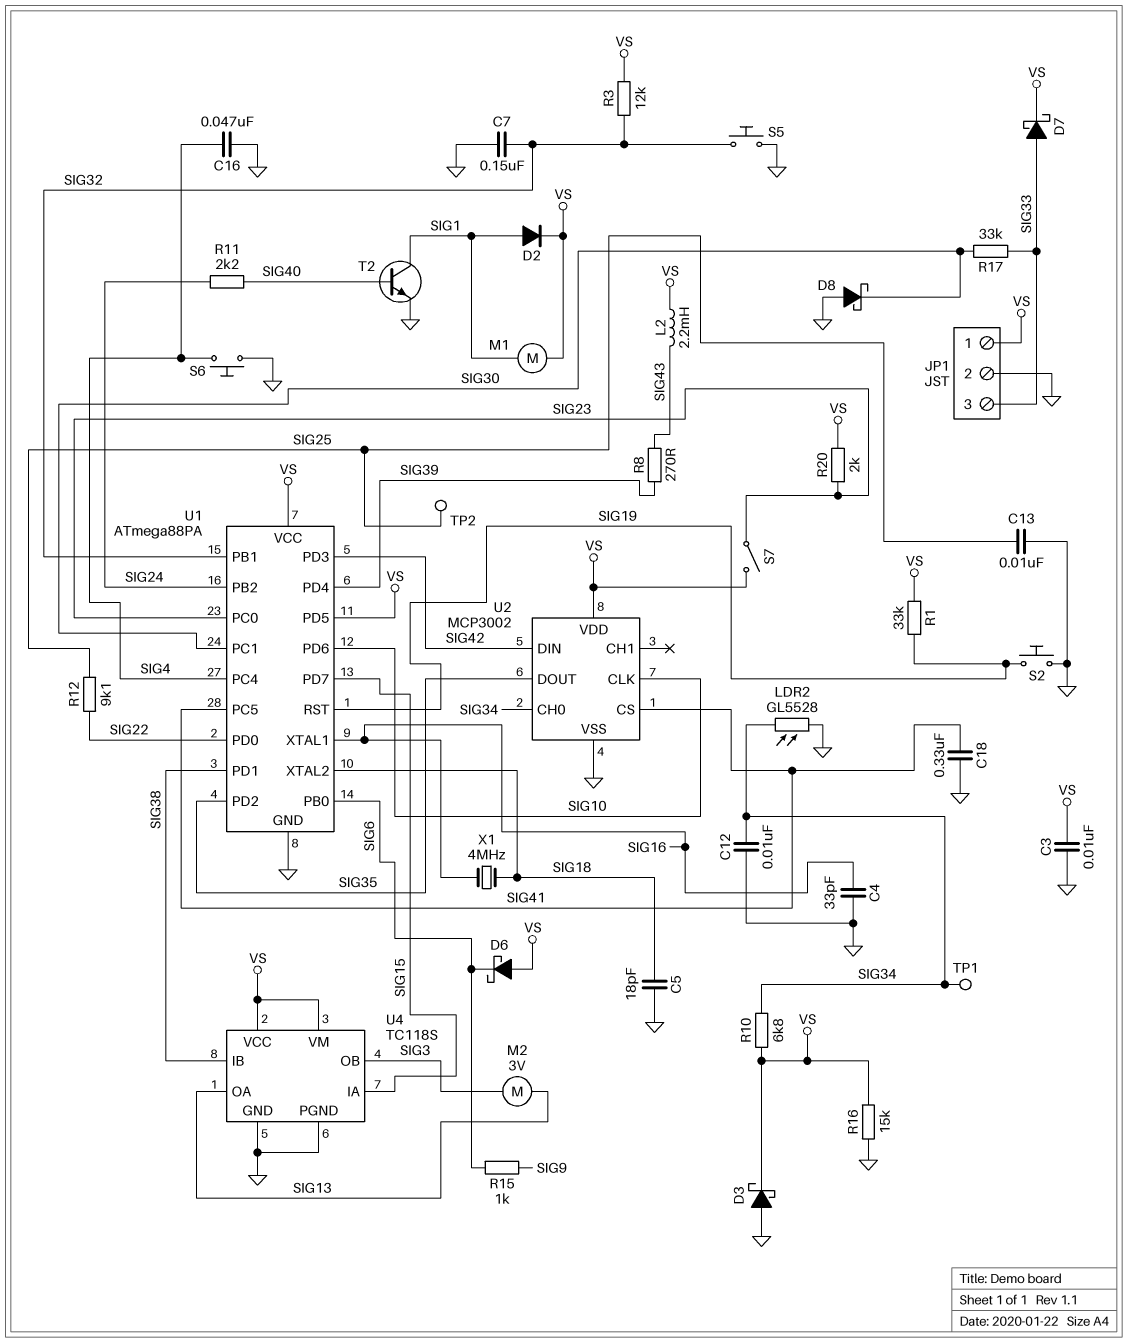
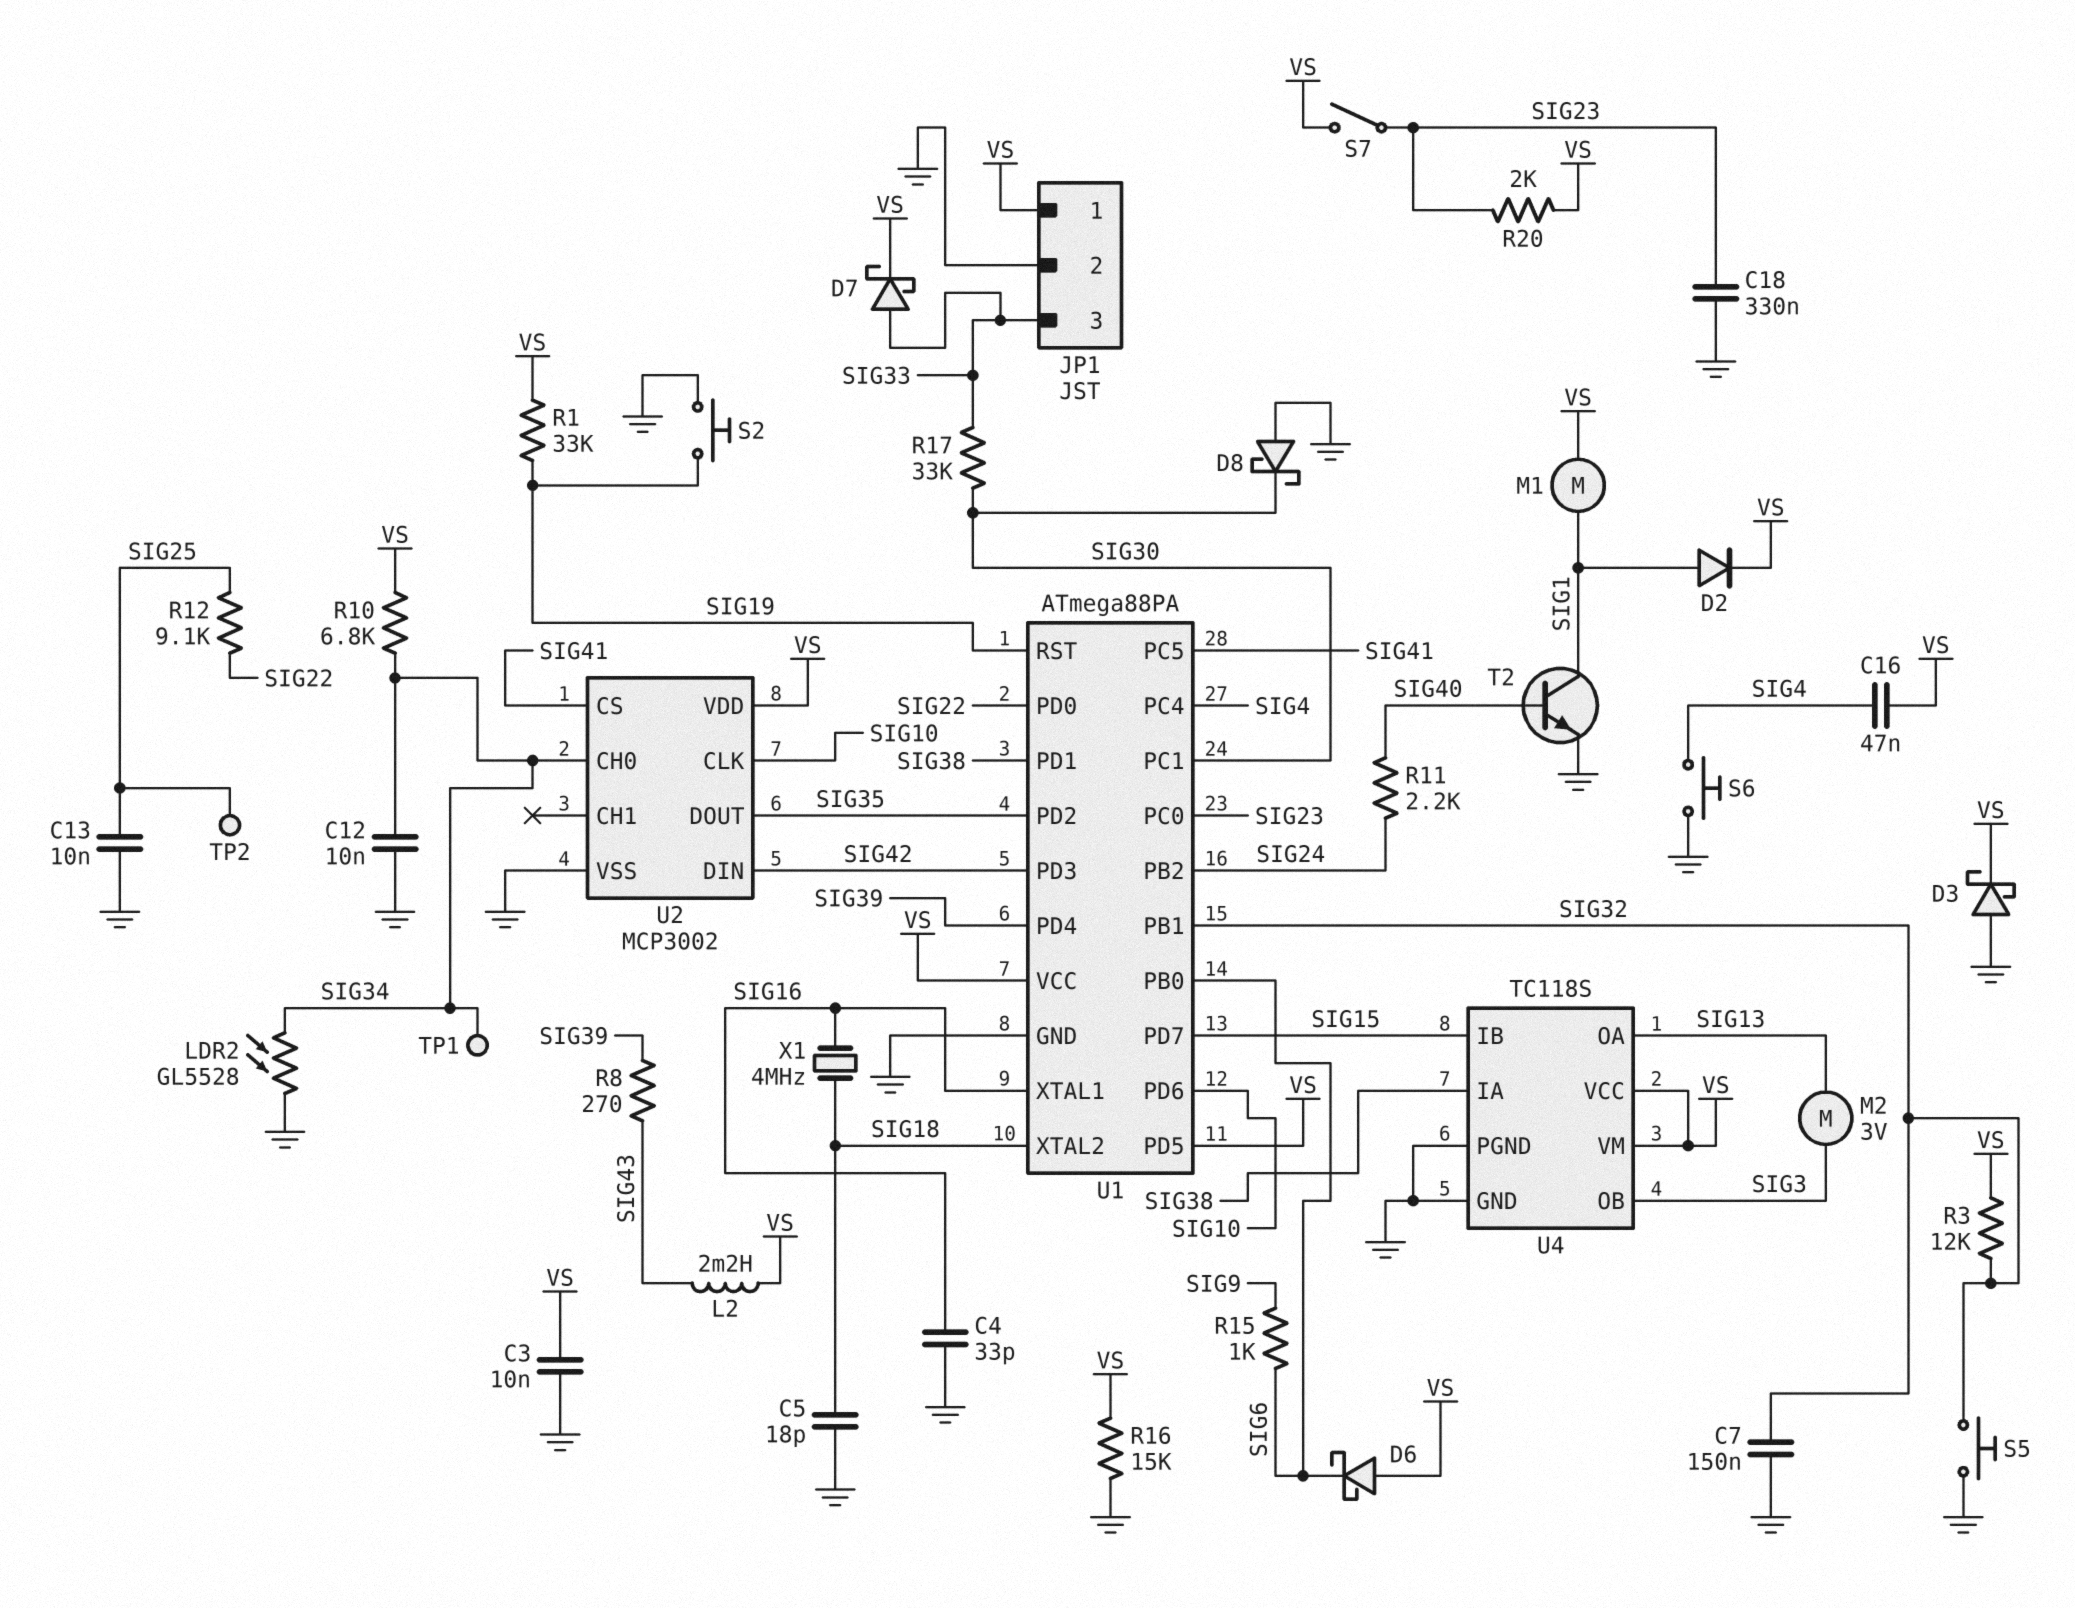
C16: 47nF (GND, SIG4) -> 47nF (SIG4, VS)
C18: 330nF (GND, SIG41) -> 330nF (GND, SIG23)
U4 pin IA: SIG15 -> SIG38
U4 pin IB: SIG38 -> SIG15

